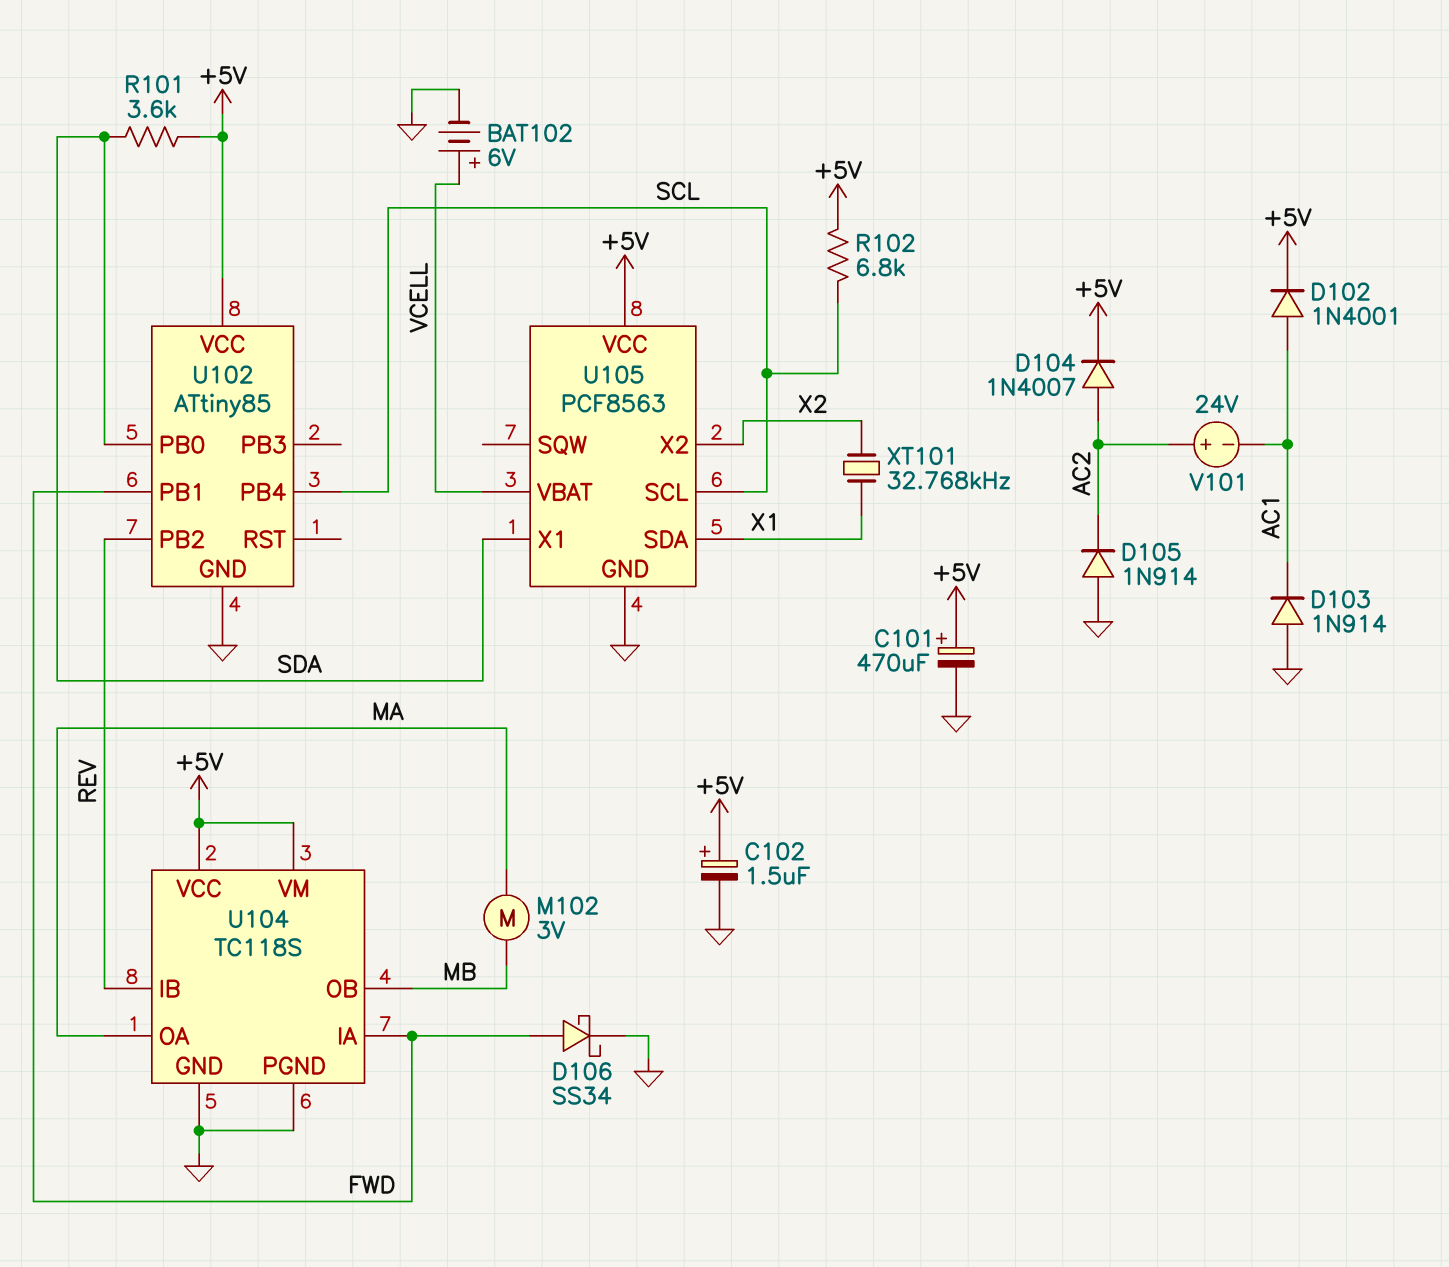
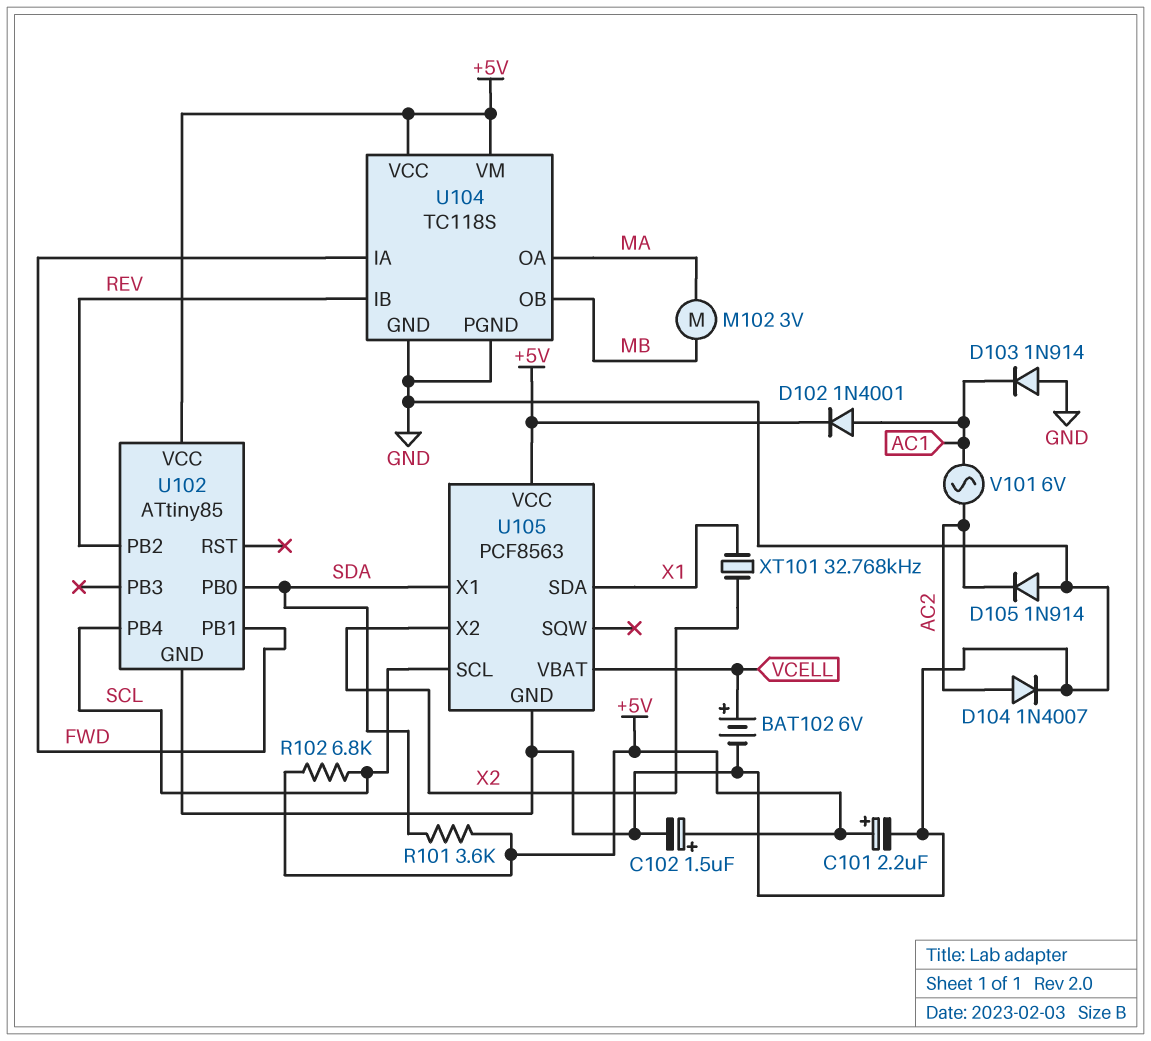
C101: 470uF (plus +5V, minus GND) -> 2.2uF (plus +5V, minus GND)
D104: diode 1N4007 (A AC2, K +5V) -> diode 1N4007 (A AC2, K GND)
D106: schottky SS34 (A FWD, K GND) -> none
V101: 24V (plus AC2, minus AC1) -> AC 6V (AC1, AC2)

